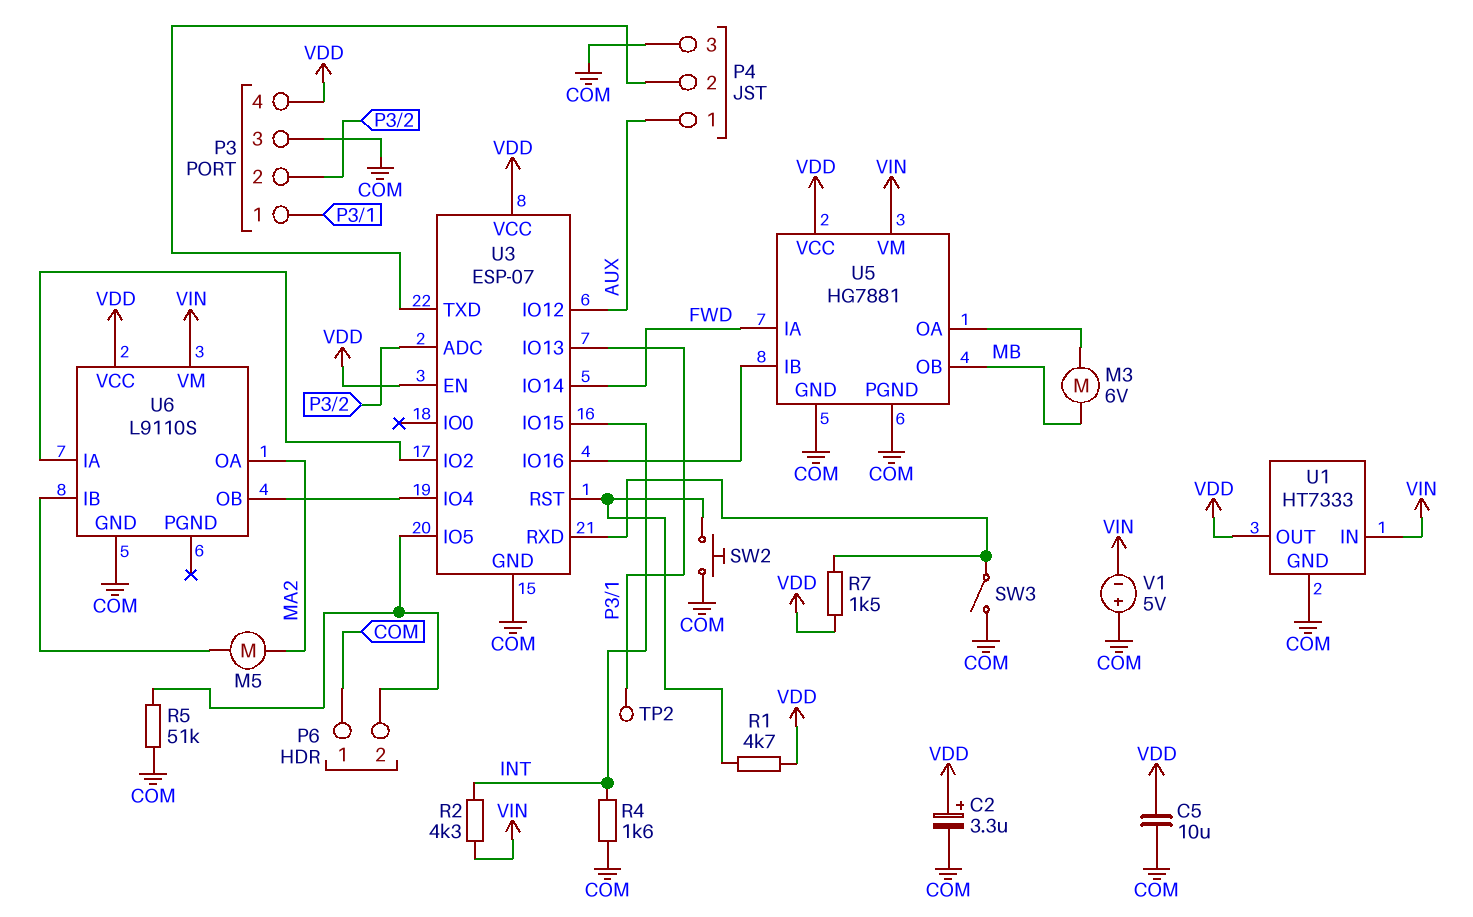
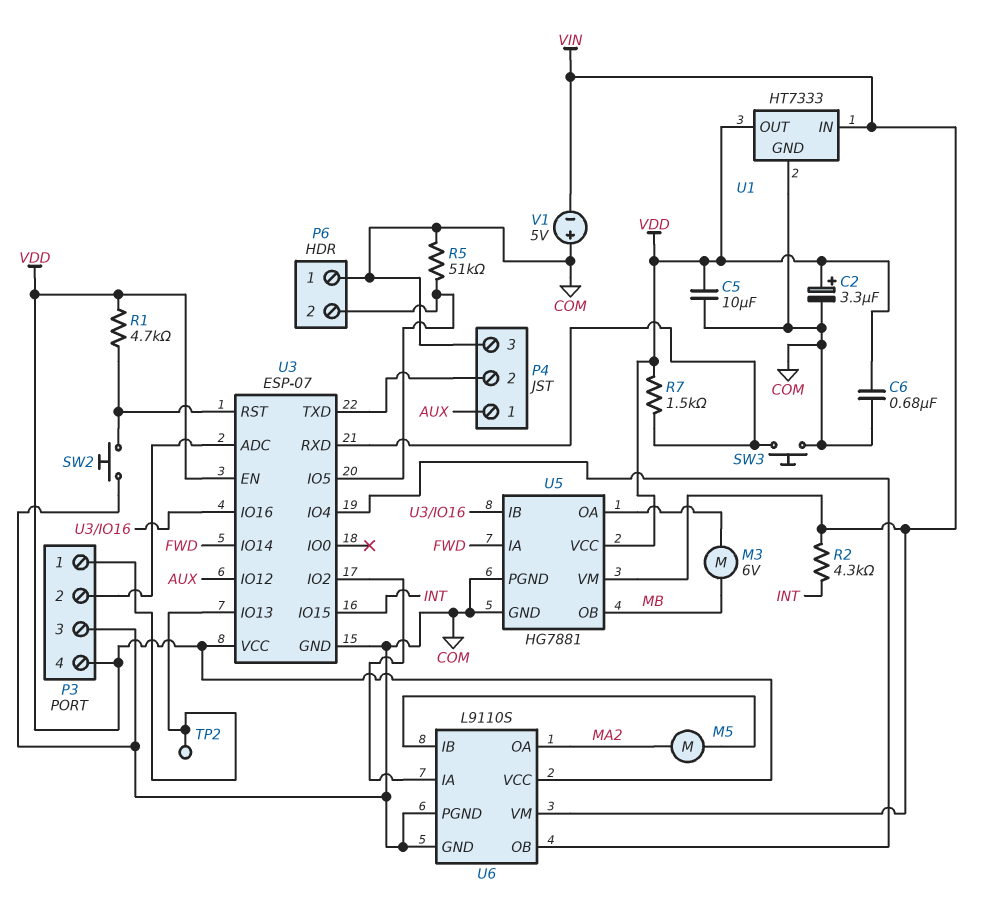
C6: none -> 680nF (COM, VDD)
R4: 1.6k (COM, INT) -> none
SW3: switch (COM, U3/RXD) -> button (COM, U3/RXD)
U6 pin PGND: none -> COM

